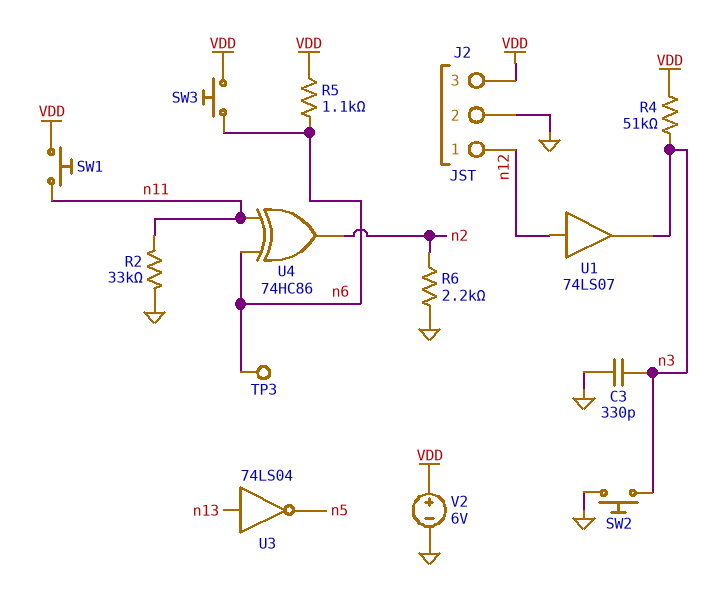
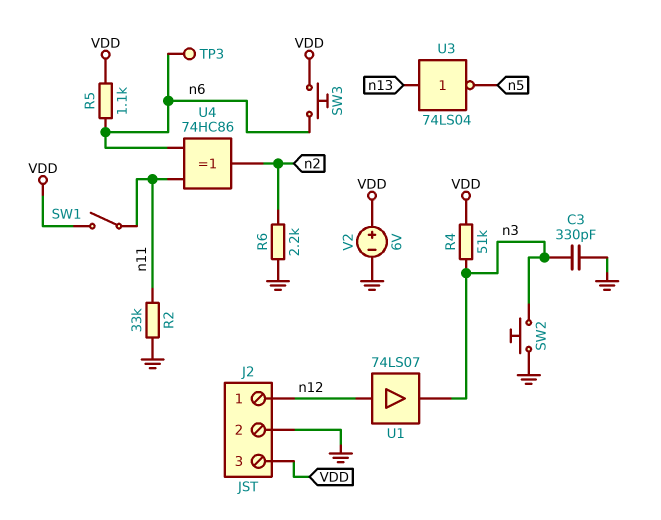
SW1: button (VDD, n11) -> switch (VDD, n11)

